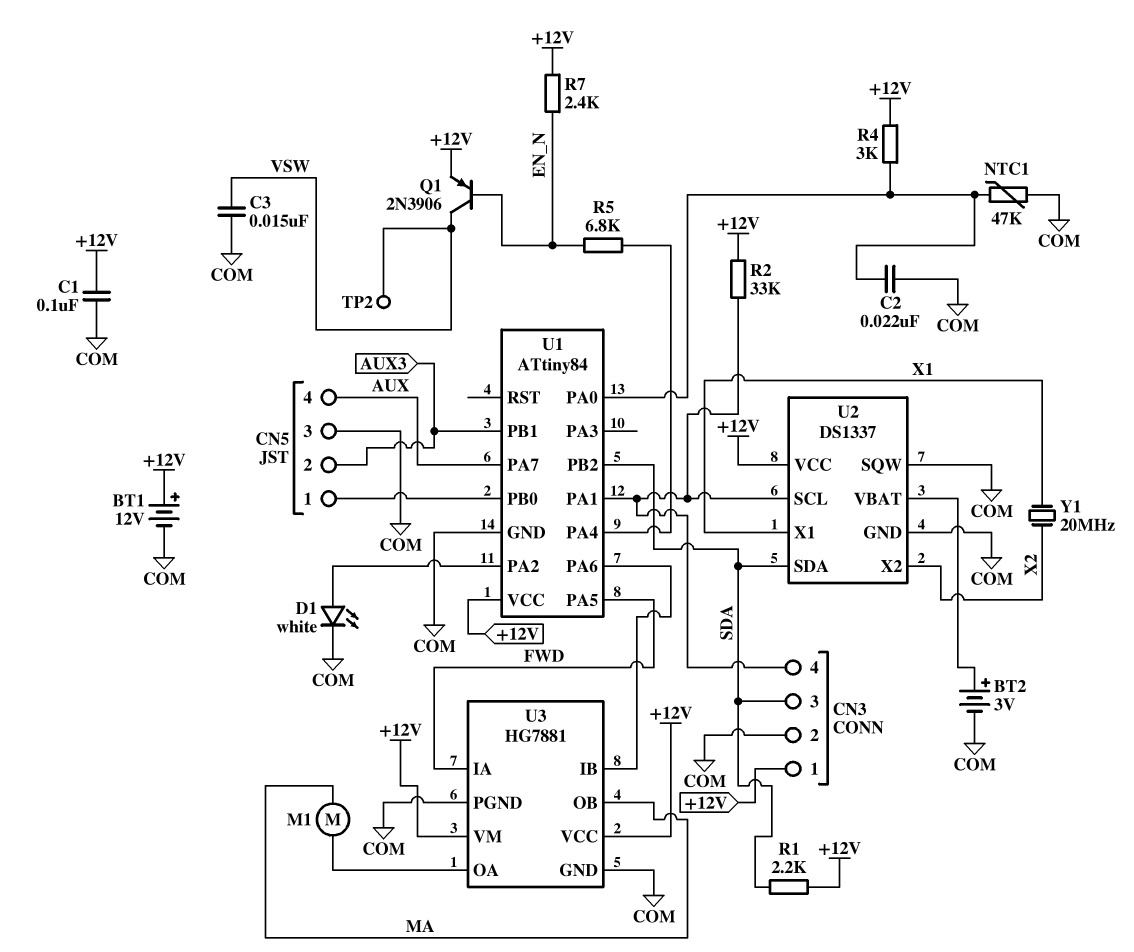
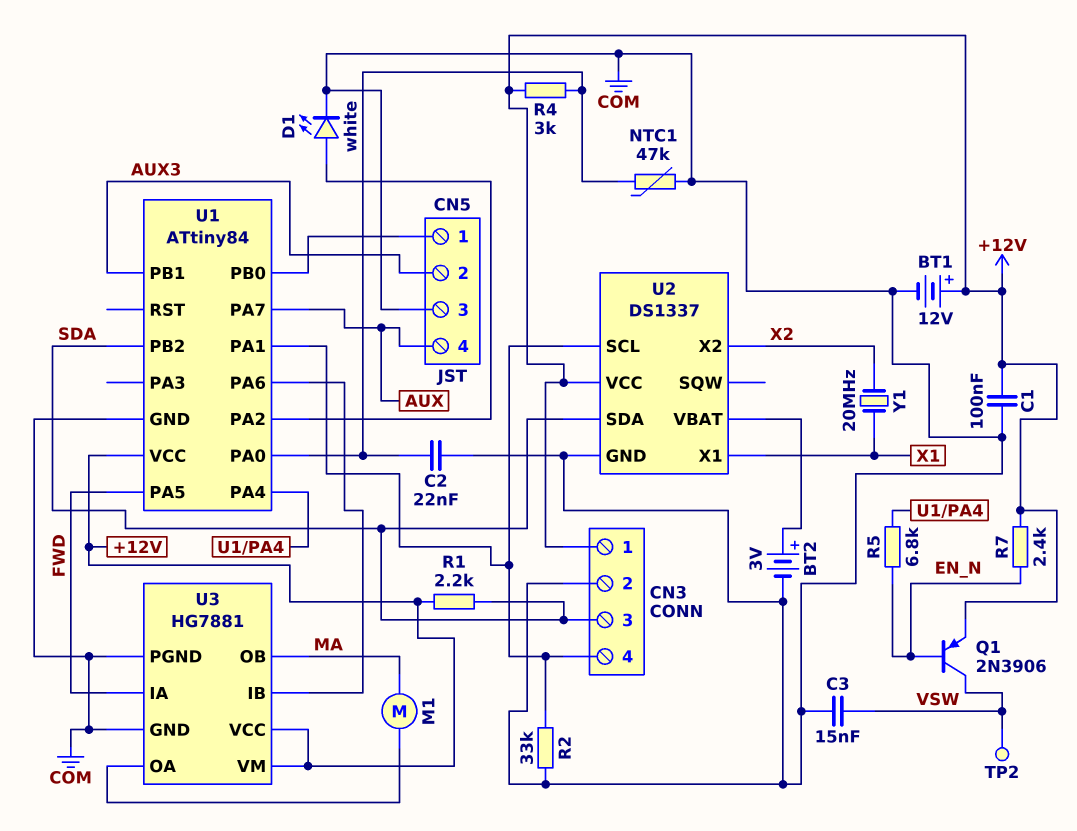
R2: 33k (+12V, CN3/4) -> 33k (CN3/4, COM)
U2 pin SQW: COM -> none

